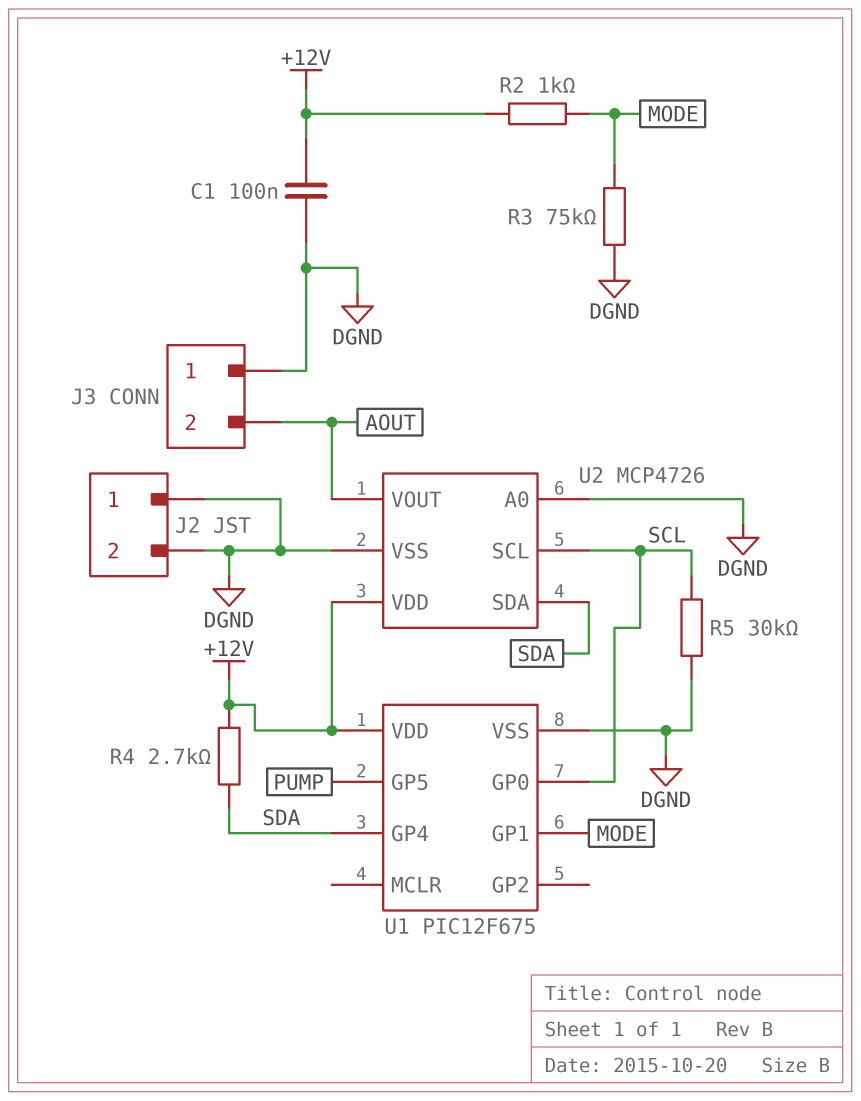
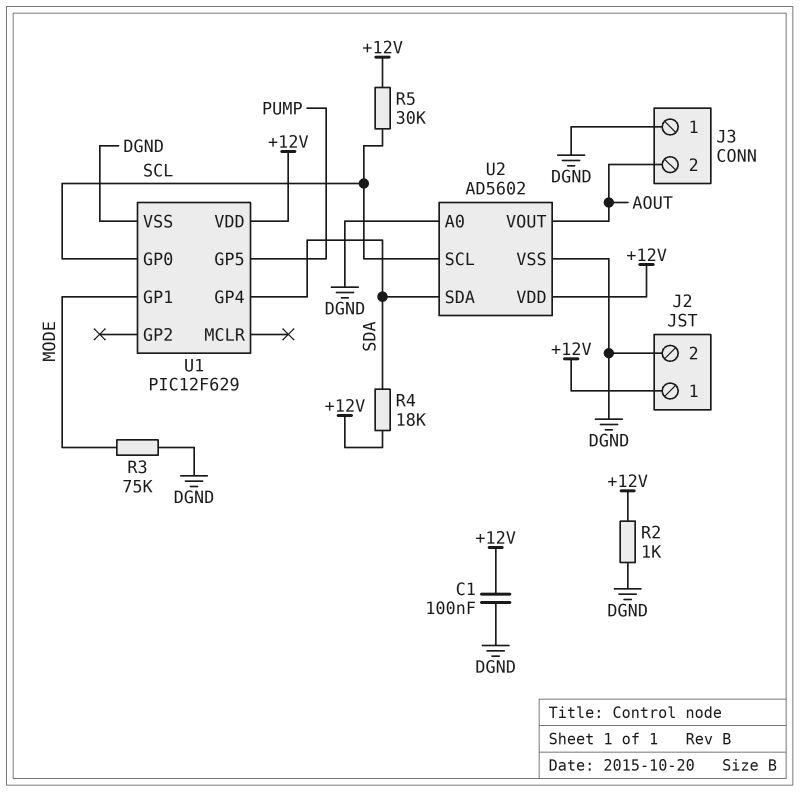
J2 pin 1: DGND -> +12V
R2: 1k (+12V, MODE) -> 1k (+12V, DGND)
R4: 2.7k (+12V, SDA) -> 18k (+12V, SDA)
R5: 30k (DGND, SCL) -> 30k (+12V, SCL)
U1: PIC12F675 -> PIC12F629
U2: MCP4726 -> AD5602

